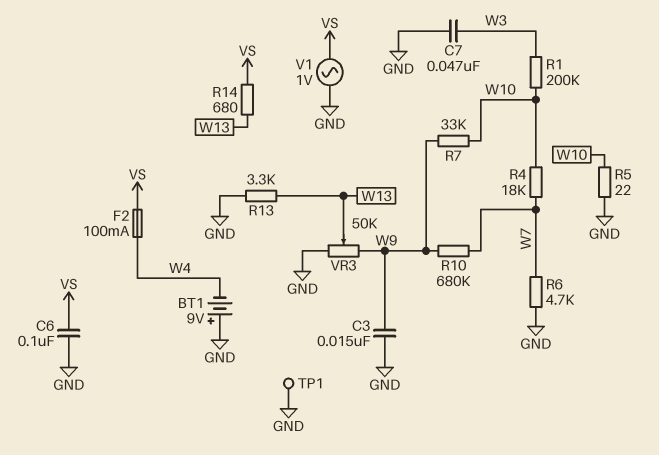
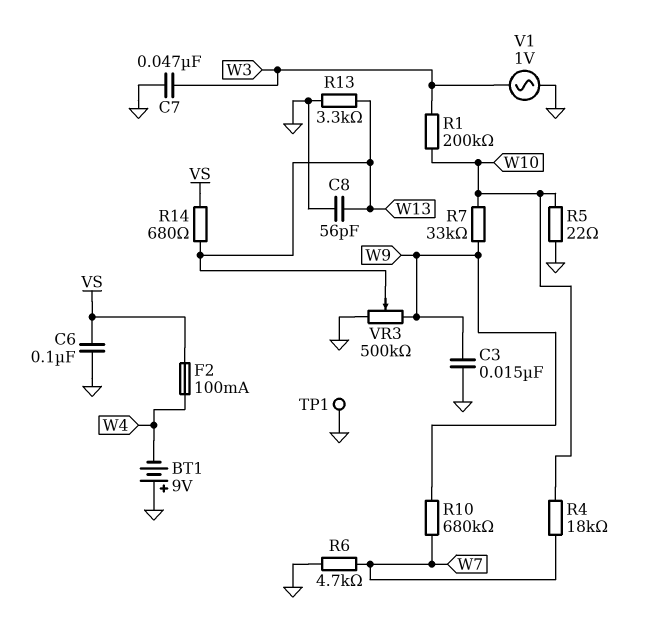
C8: none -> 56pF (GND, W13)
V1: AC 1V (GND, VS) -> AC 1V (GND, W3)
VR3: 50k (GND, W9, wiper W13) -> 500k (GND, W9, wiper W13)

